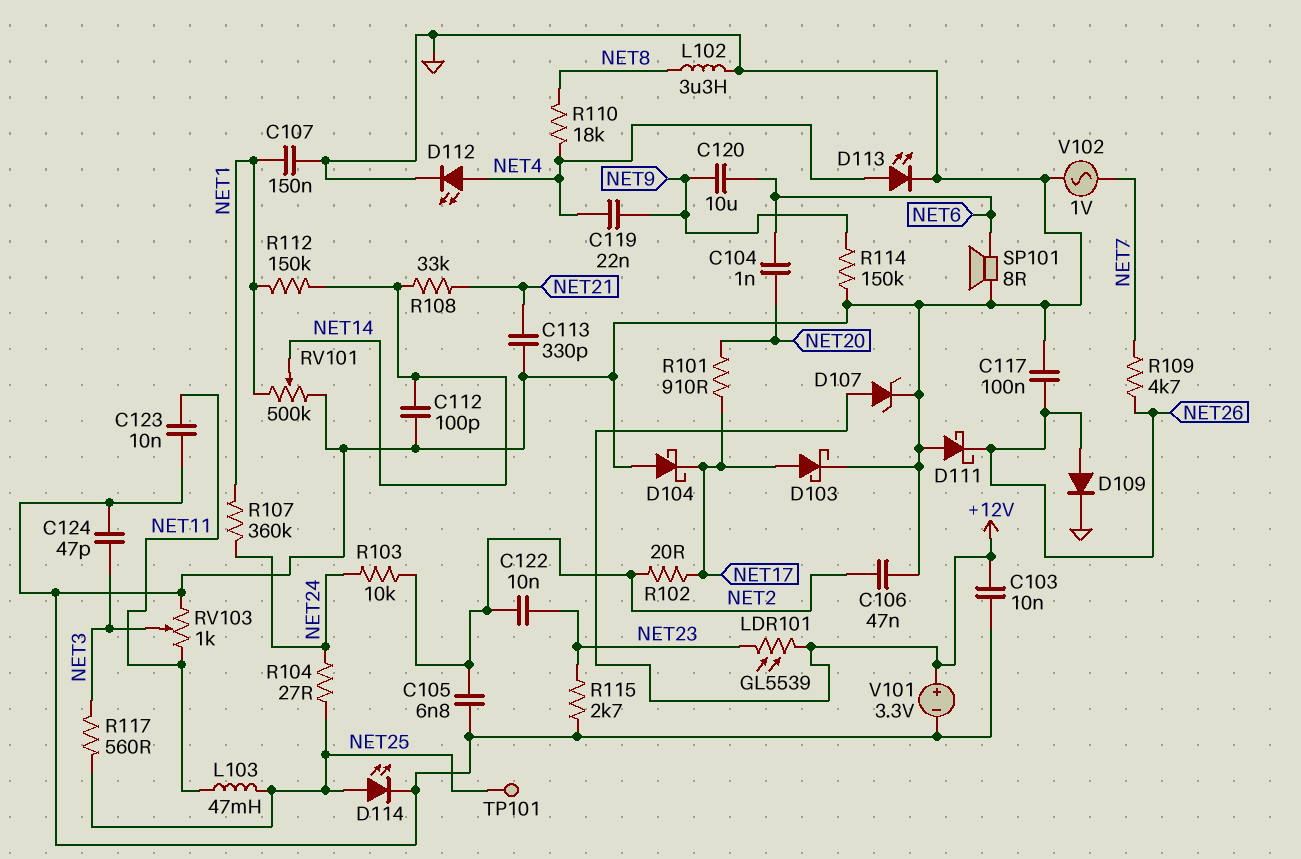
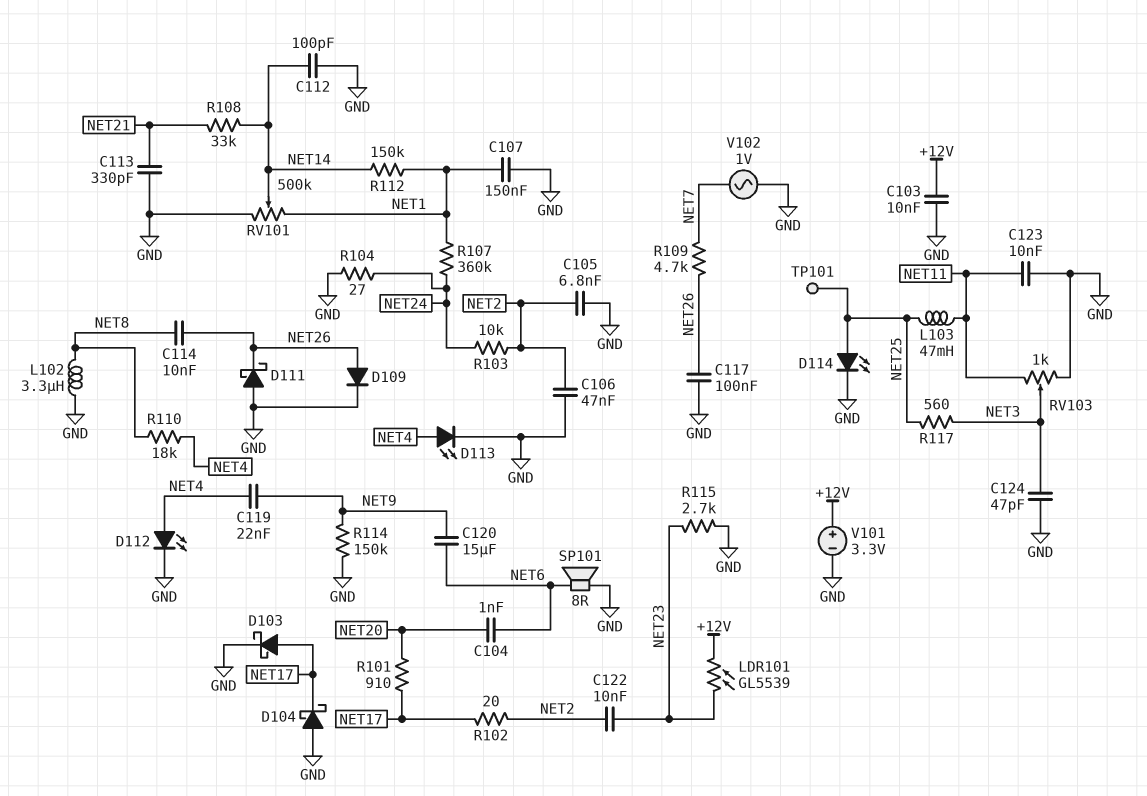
C114: none -> 10nF (NET8, NET26)
C120: 10uF (NET6, NET9) -> 15uF (NET6, NET9)
D107: zener (A +12V, K GND) -> none
R104: 27 (NET24, NET25) -> 27 (GND, NET24)

